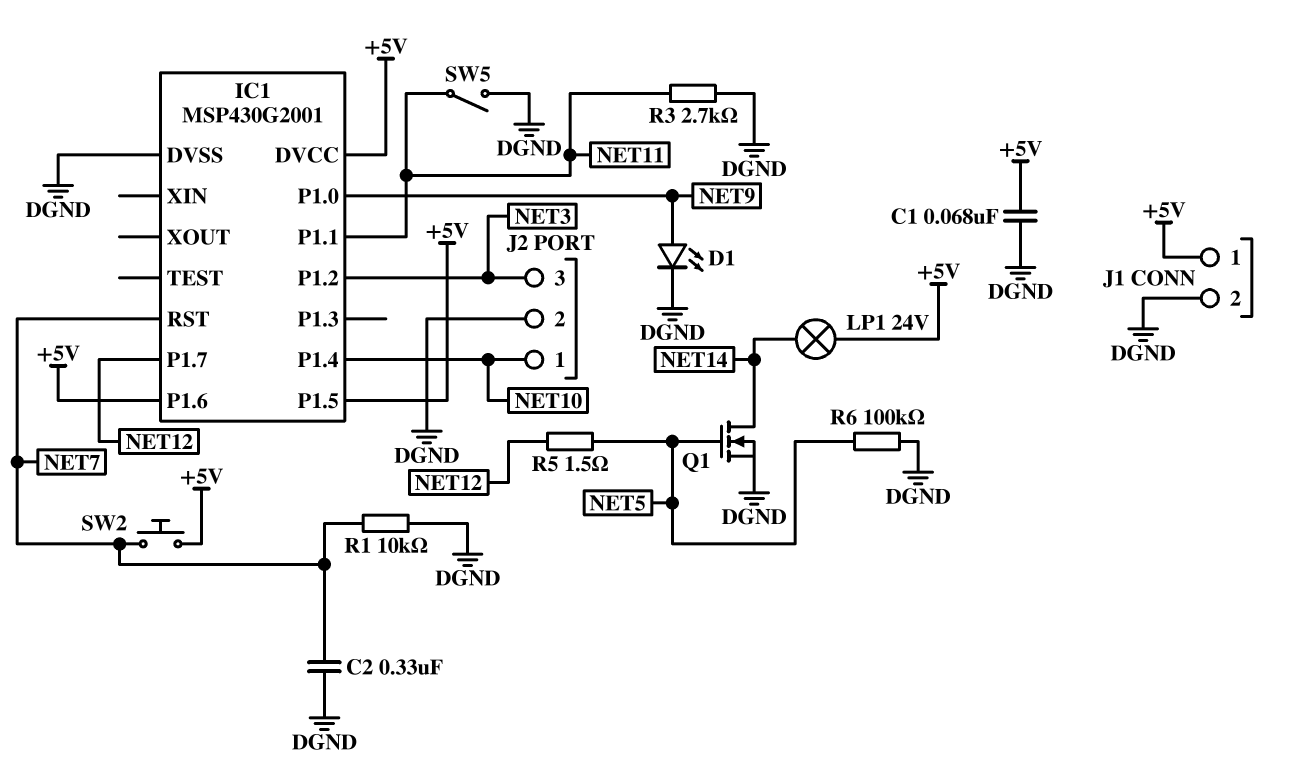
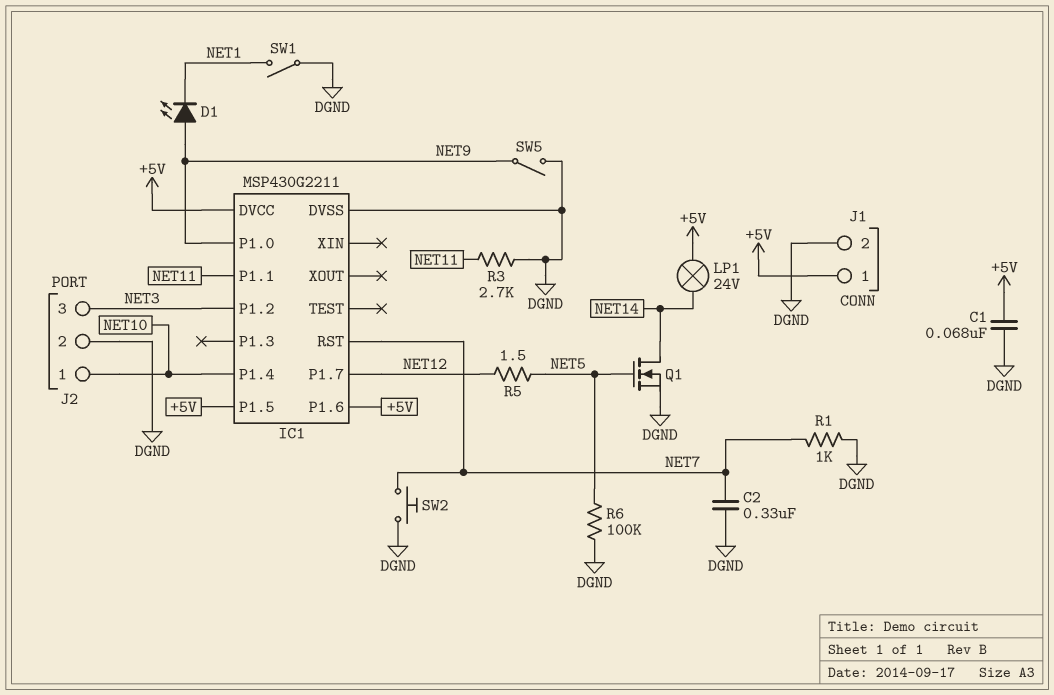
D1: LED (A NET9, K DGND) -> LED (A NET9, K NET1)
IC1: MSP430G2001 -> MSP430G2211
R1: 10k (DGND, NET7) -> 1k (DGND, NET7)
SW1: none -> switch (DGND, NET1)
SW2: button (+5V, NET7) -> button (DGND, NET7)
SW5: switch (DGND, NET11) -> switch (DGND, NET9)

